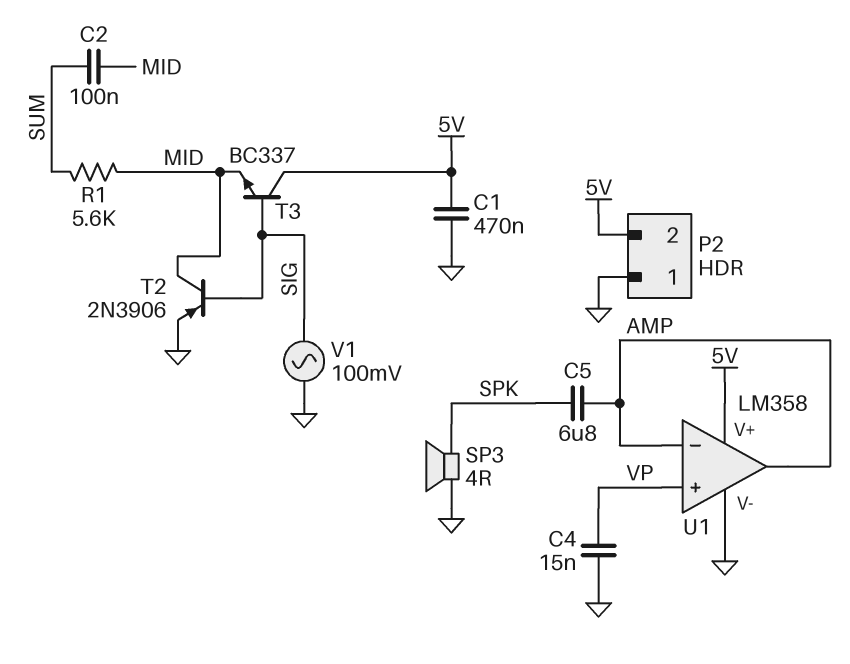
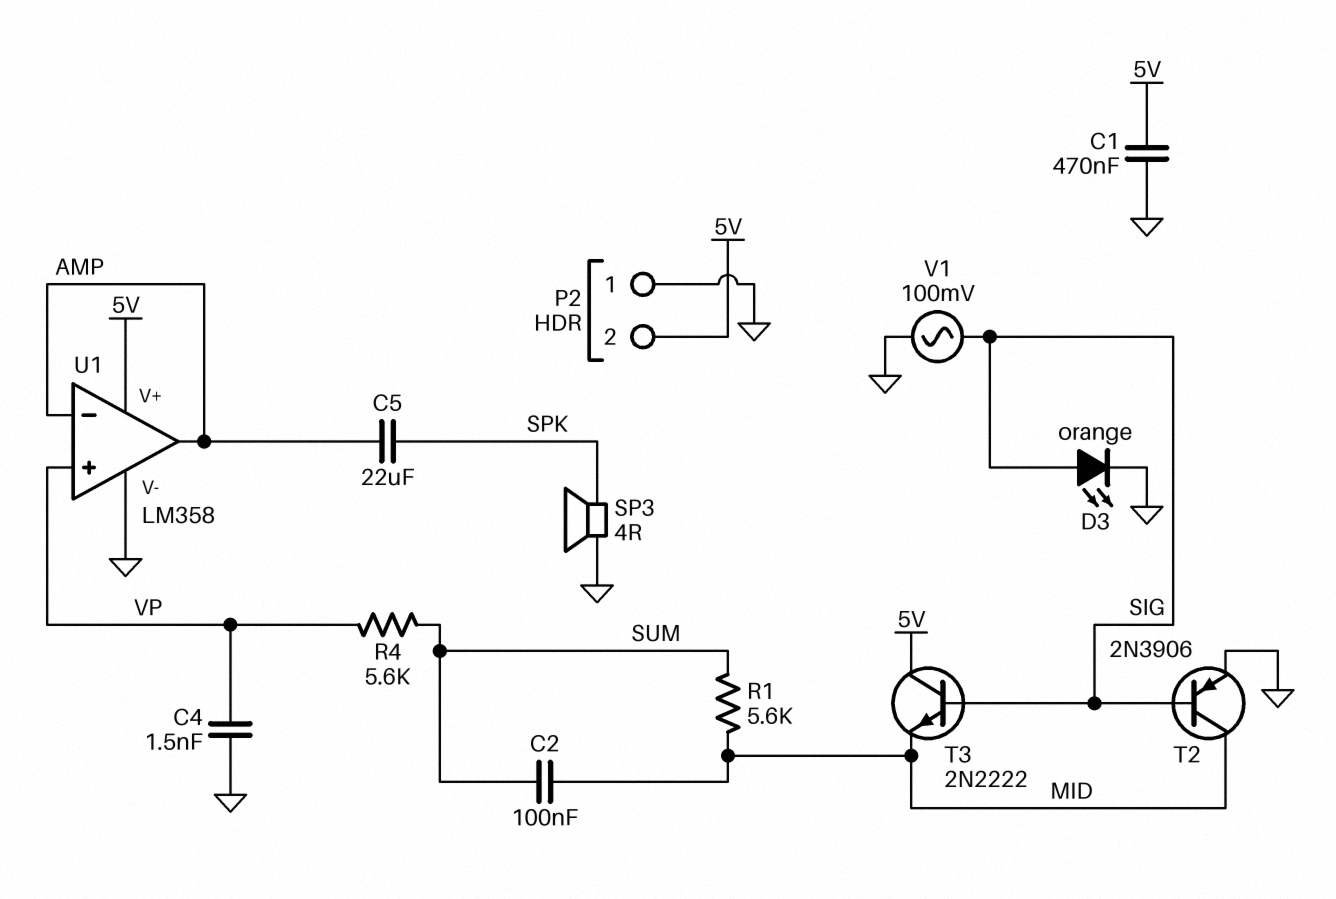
C4: 15nF (GND, VP) -> 1.5nF (GND, VP)
C5: 6.8uF (AMP, SPK) -> 22uF (AMP, SPK)
D3: none -> LED orange (A SIG, K GND)
R4: none -> 5.6k (SUM, VP)
T3: NPN BC337 (B SIG, C 5V, E MID) -> NPN 2N2222 (B SIG, C 5V, E MID)

